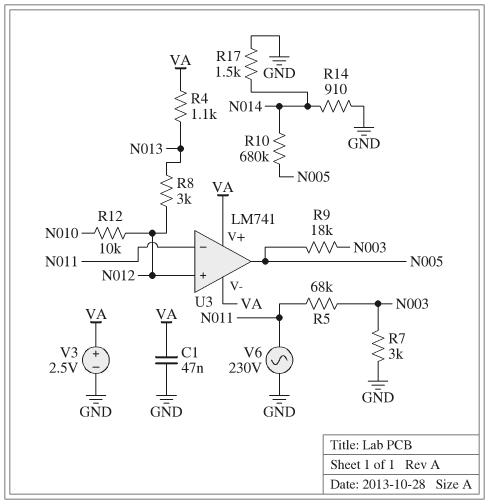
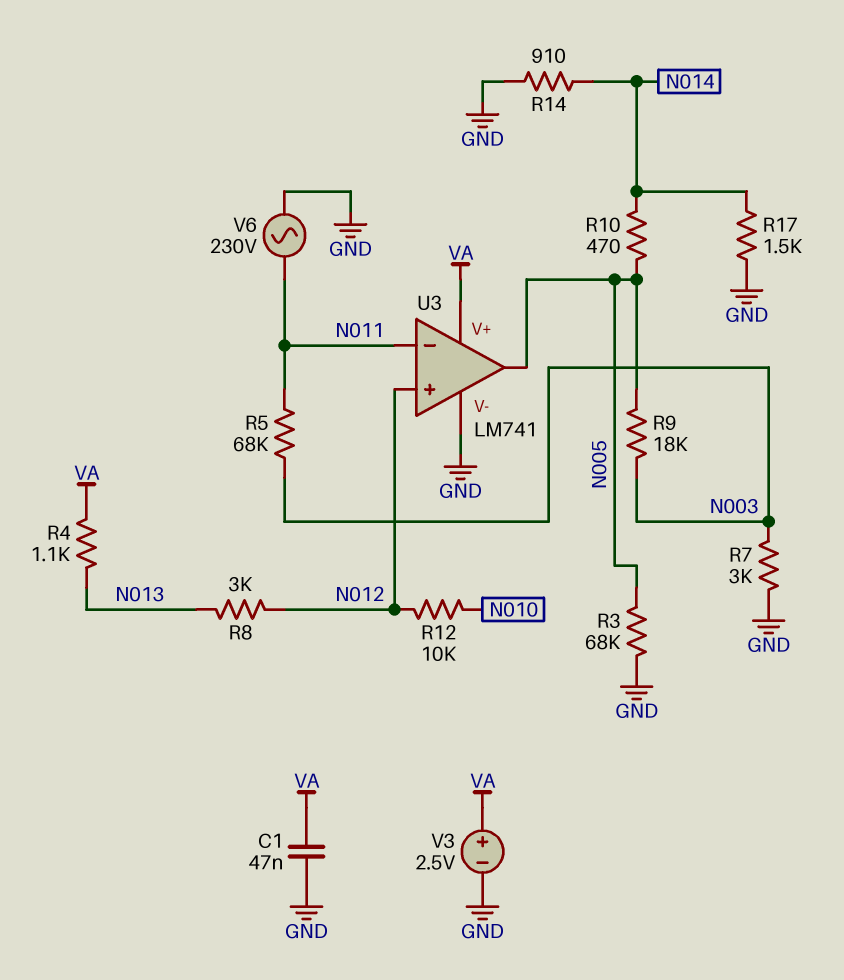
R3: none -> 68k (GND, N005)
R10: 680k (N005, N014) -> 470 (N005, N014)
U3 pin V-: VA -> GND

